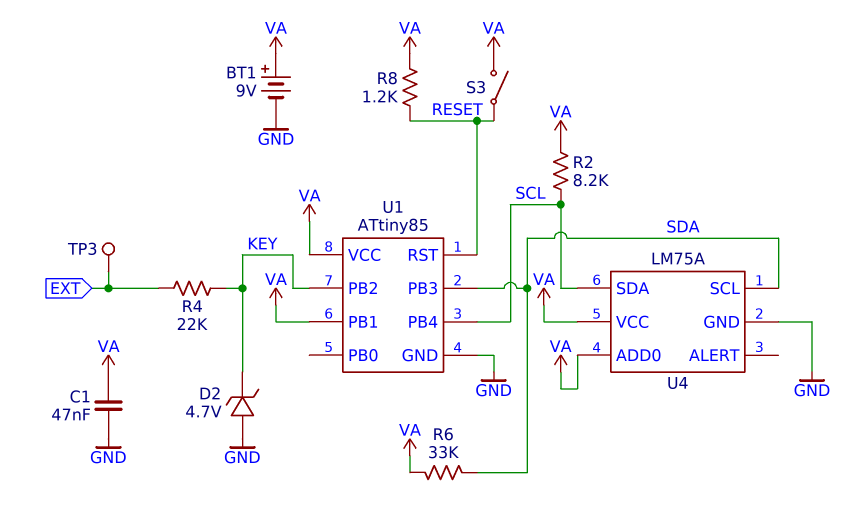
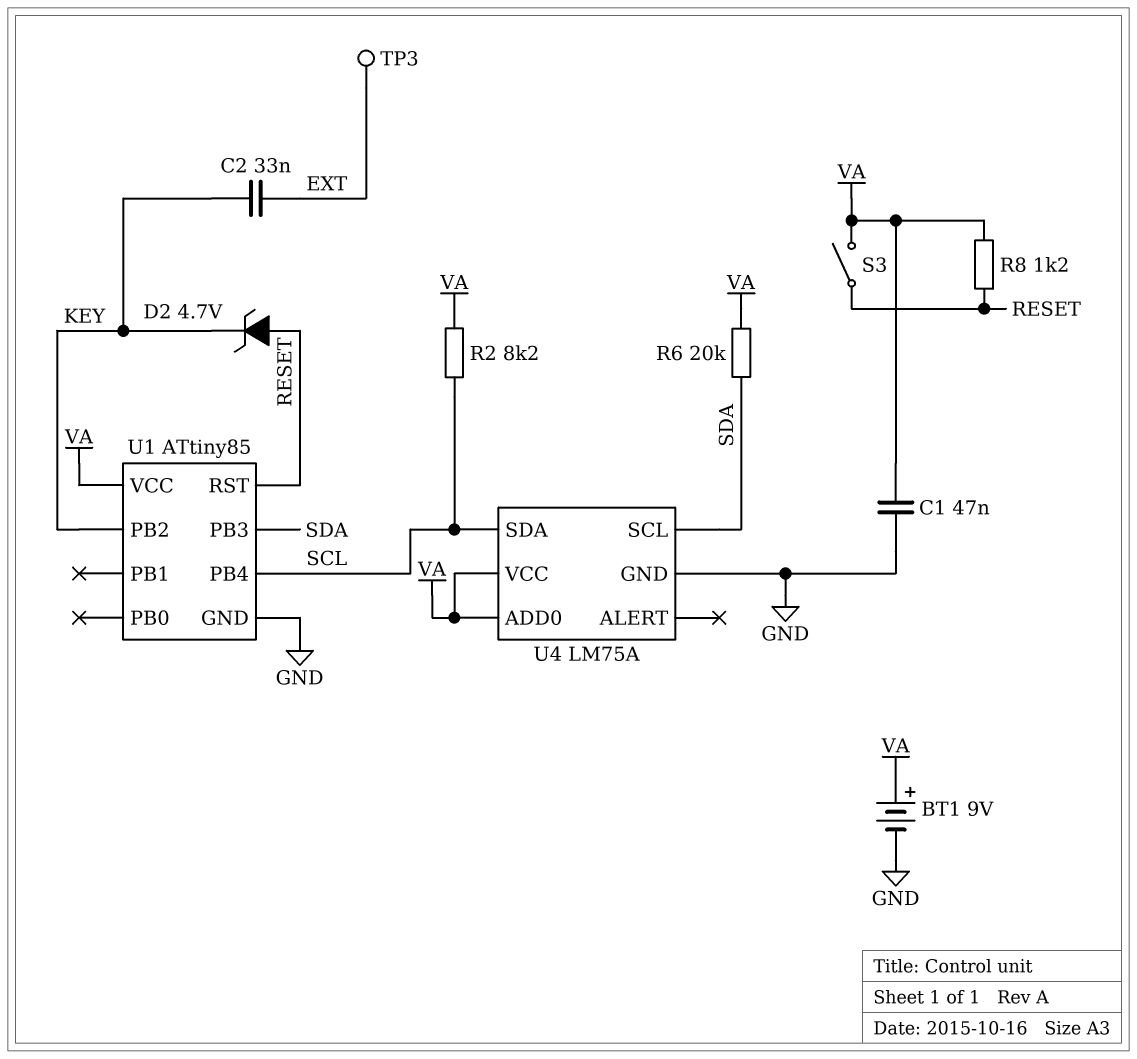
C2: none -> 33nF (EXT, KEY)
D2: zener 4.7V (A GND, K KEY) -> zener 4.7V (A RESET, K KEY)
R4: 22k (EXT, KEY) -> none
R6: 33k (SDA, VA) -> 20k (SDA, VA)
U1 pin PB1: VA -> none

